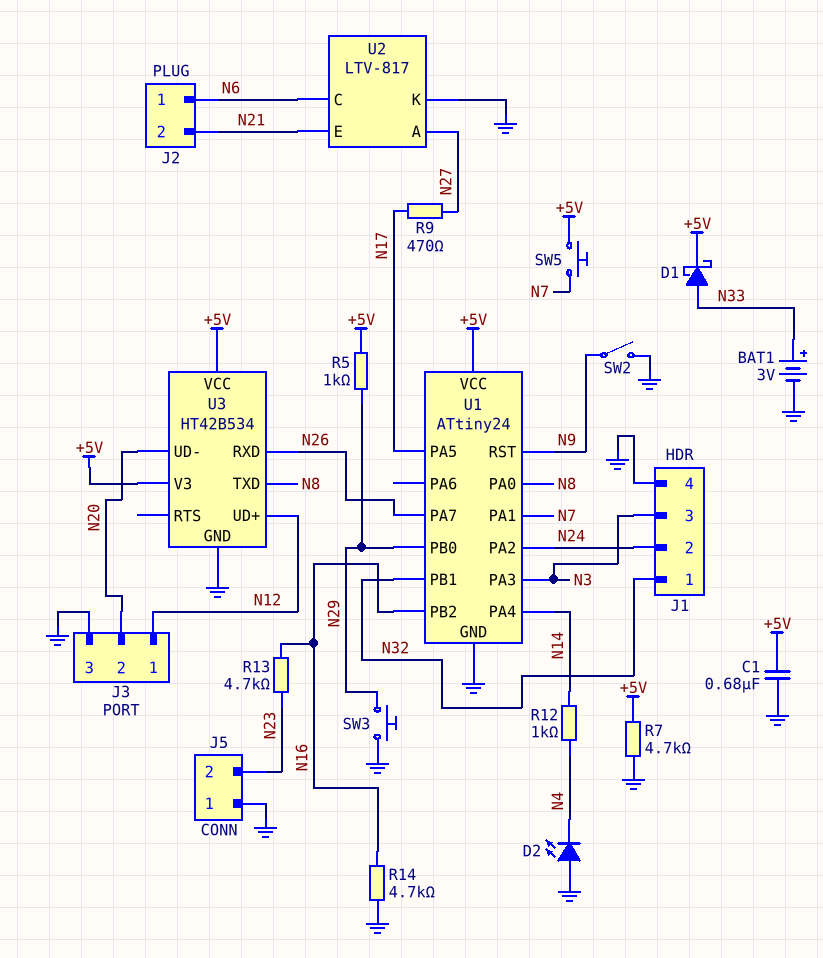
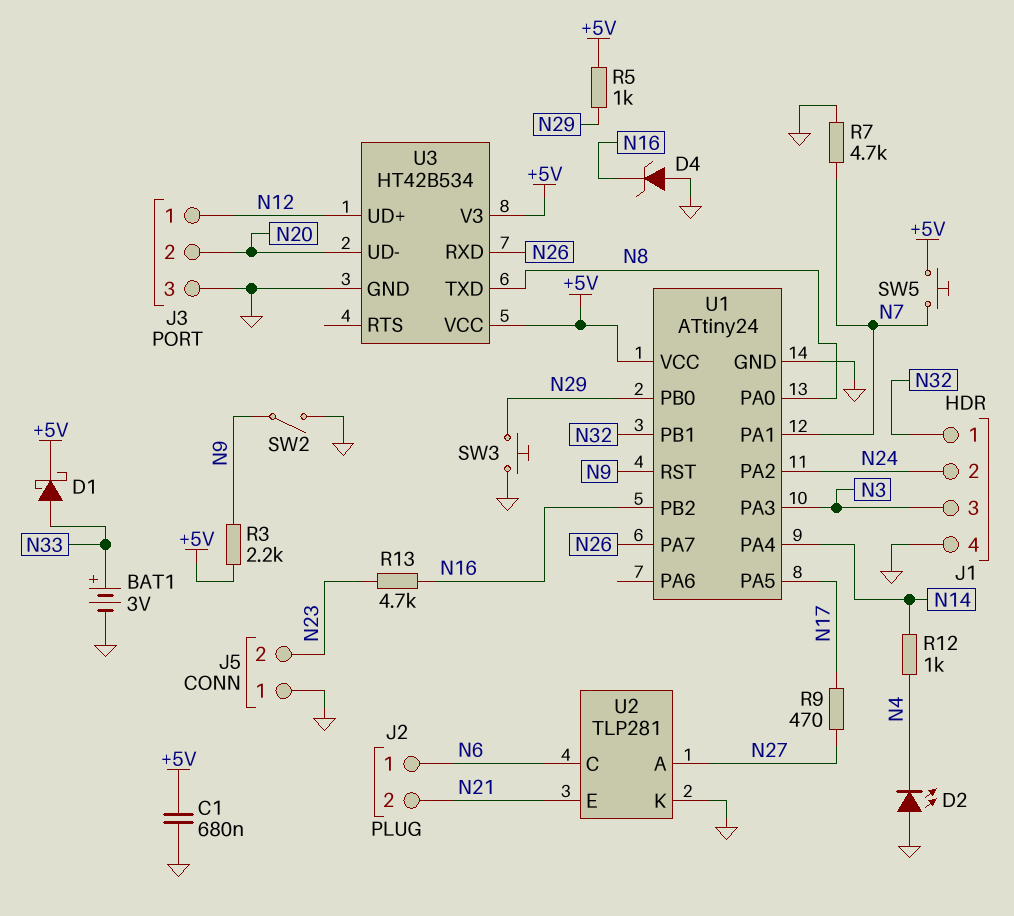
D4: none -> zener (A GND, K N16)
R3: none -> 2.2k (+5V, N9)
R7: 4.7k (+5V, GND) -> 4.7k (GND, N7)
R14: 4.7k (GND, N16) -> none
U2: LTV-817 -> TLP281

